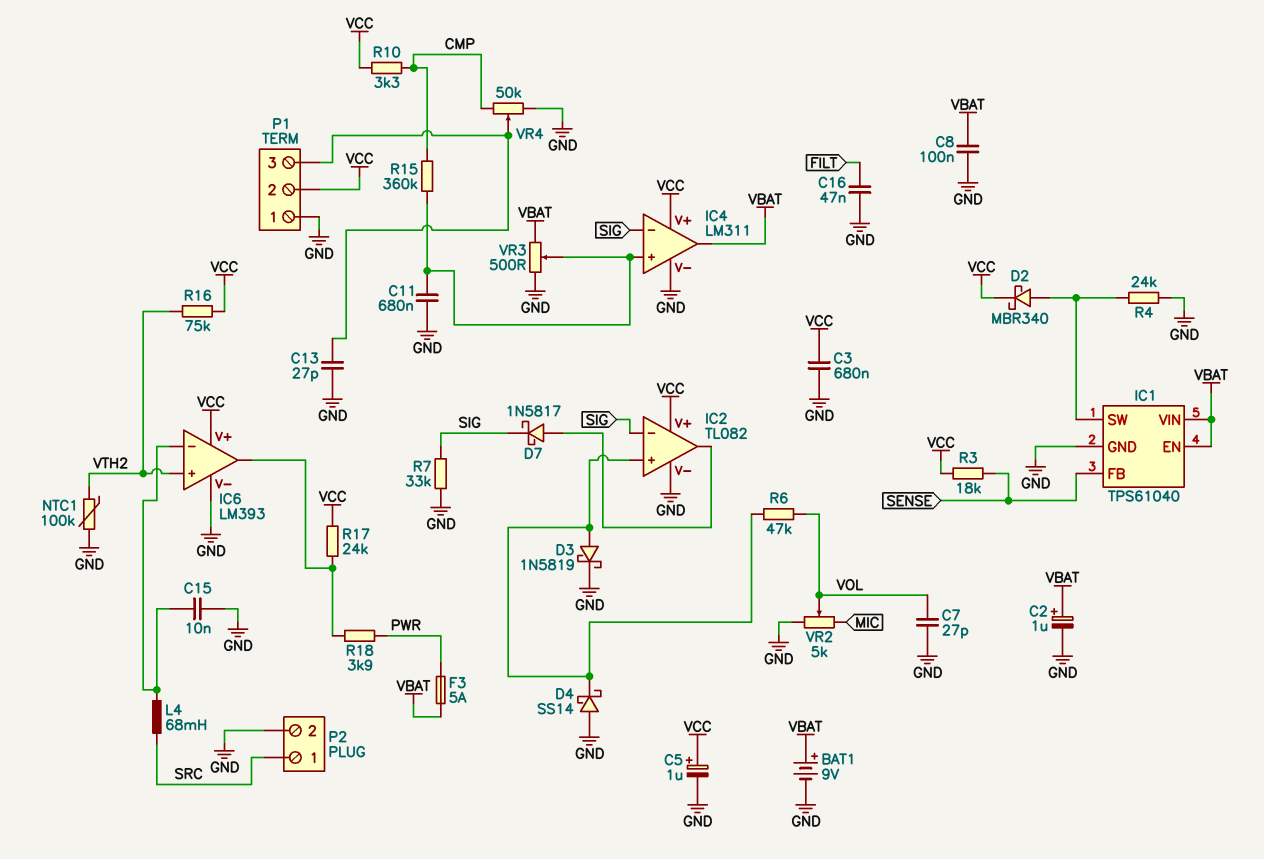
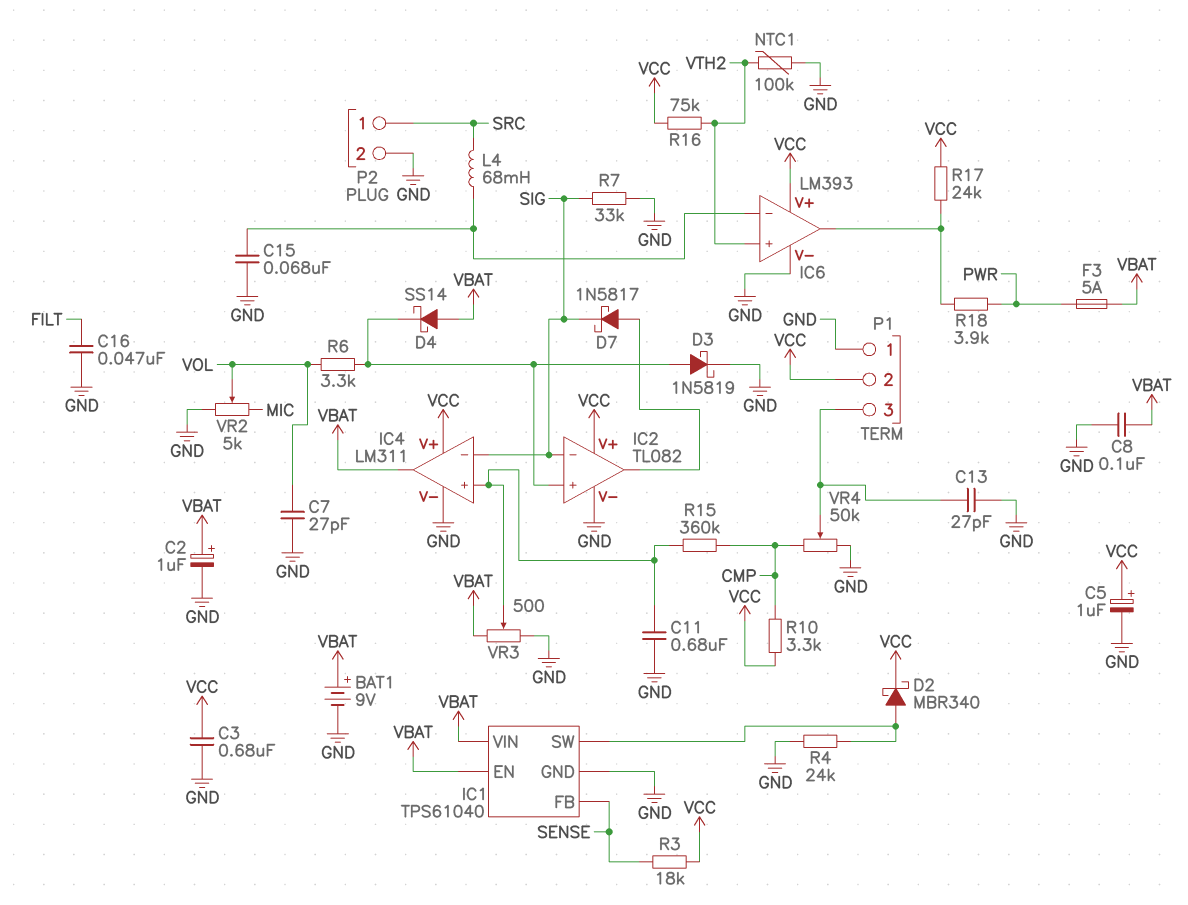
C15: 10nF (GND, IC6/in-) -> 68nF (GND, IC6/in-)
D4: schottky SS14 (A GND, K IC2/in+) -> schottky SS14 (A VBAT, K IC2/in+)
R6: 47k (IC2/in+, VOL) -> 3.3k (IC2/in+, VOL)

